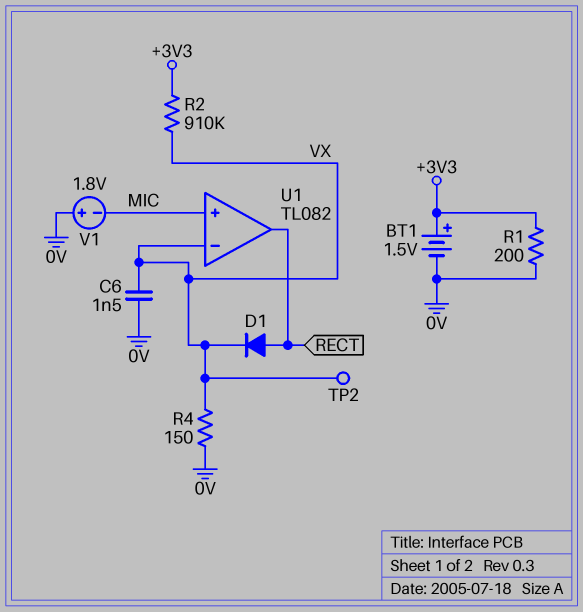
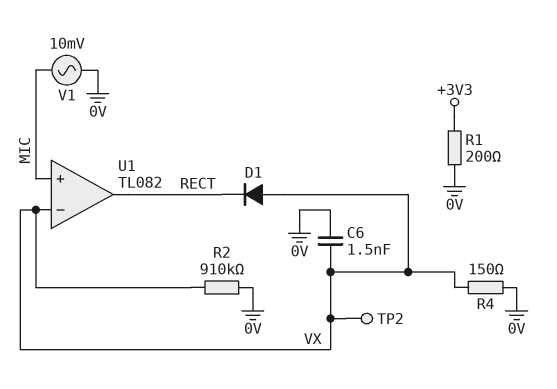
BT1: 1.5V (plus +3V3, minus 0V) -> none
D1: diode (A RECT, K VX) -> diode (A VX, K RECT)
R2: 910k (+3V3, VX) -> 910k (0V, VX)
V1: 1.8V (plus 0V, minus MIC) -> AC 10mV (0V, MIC)

